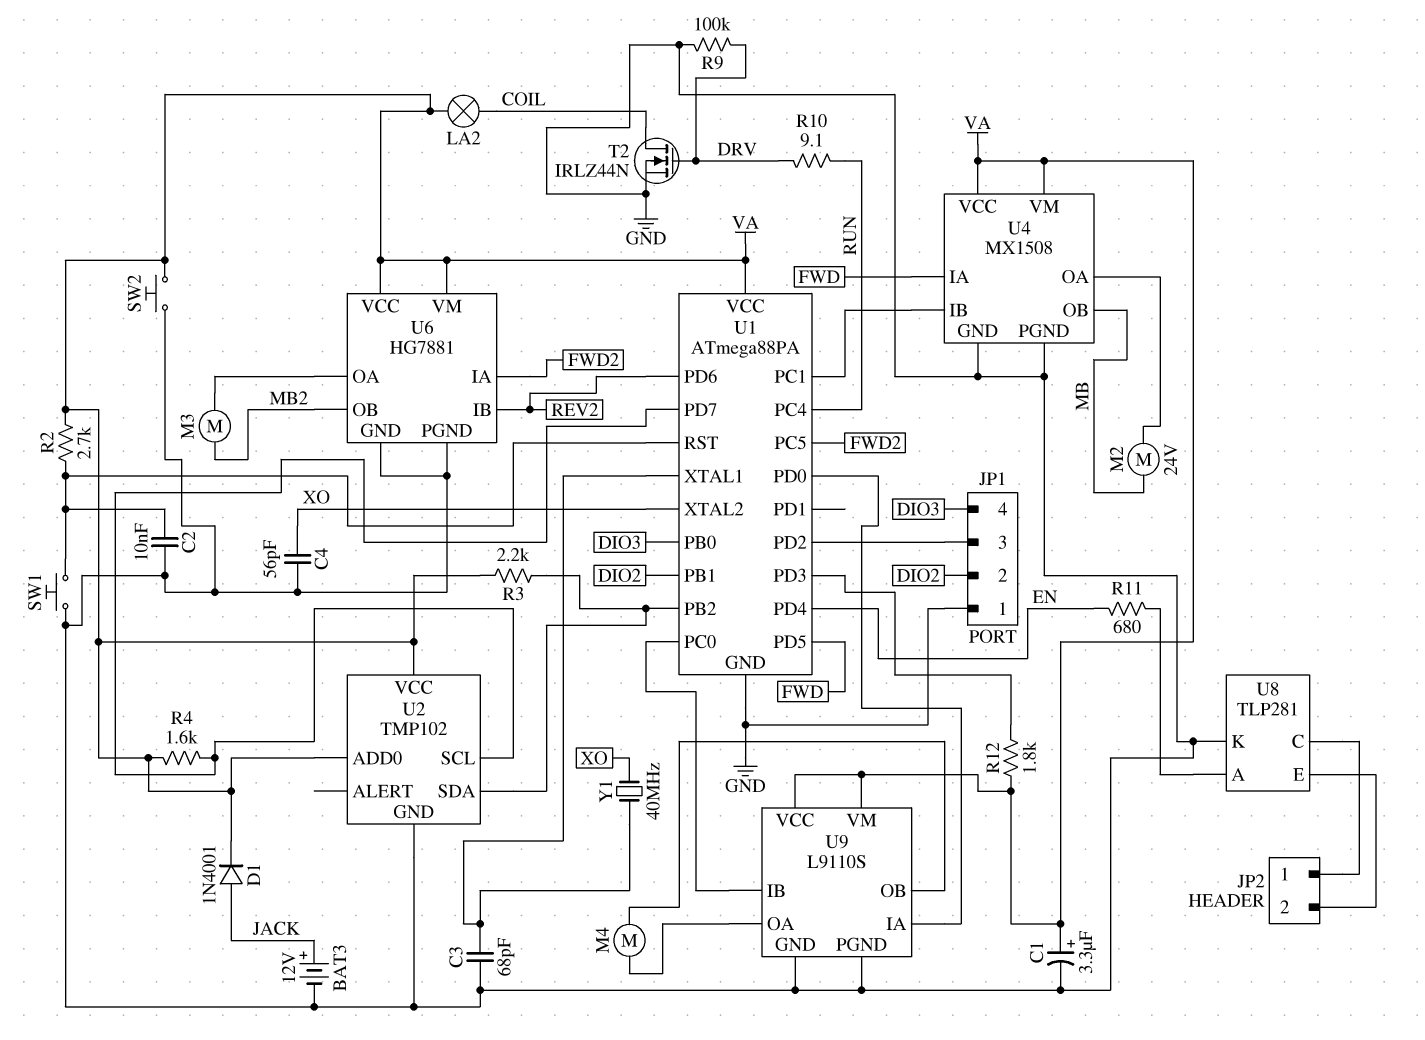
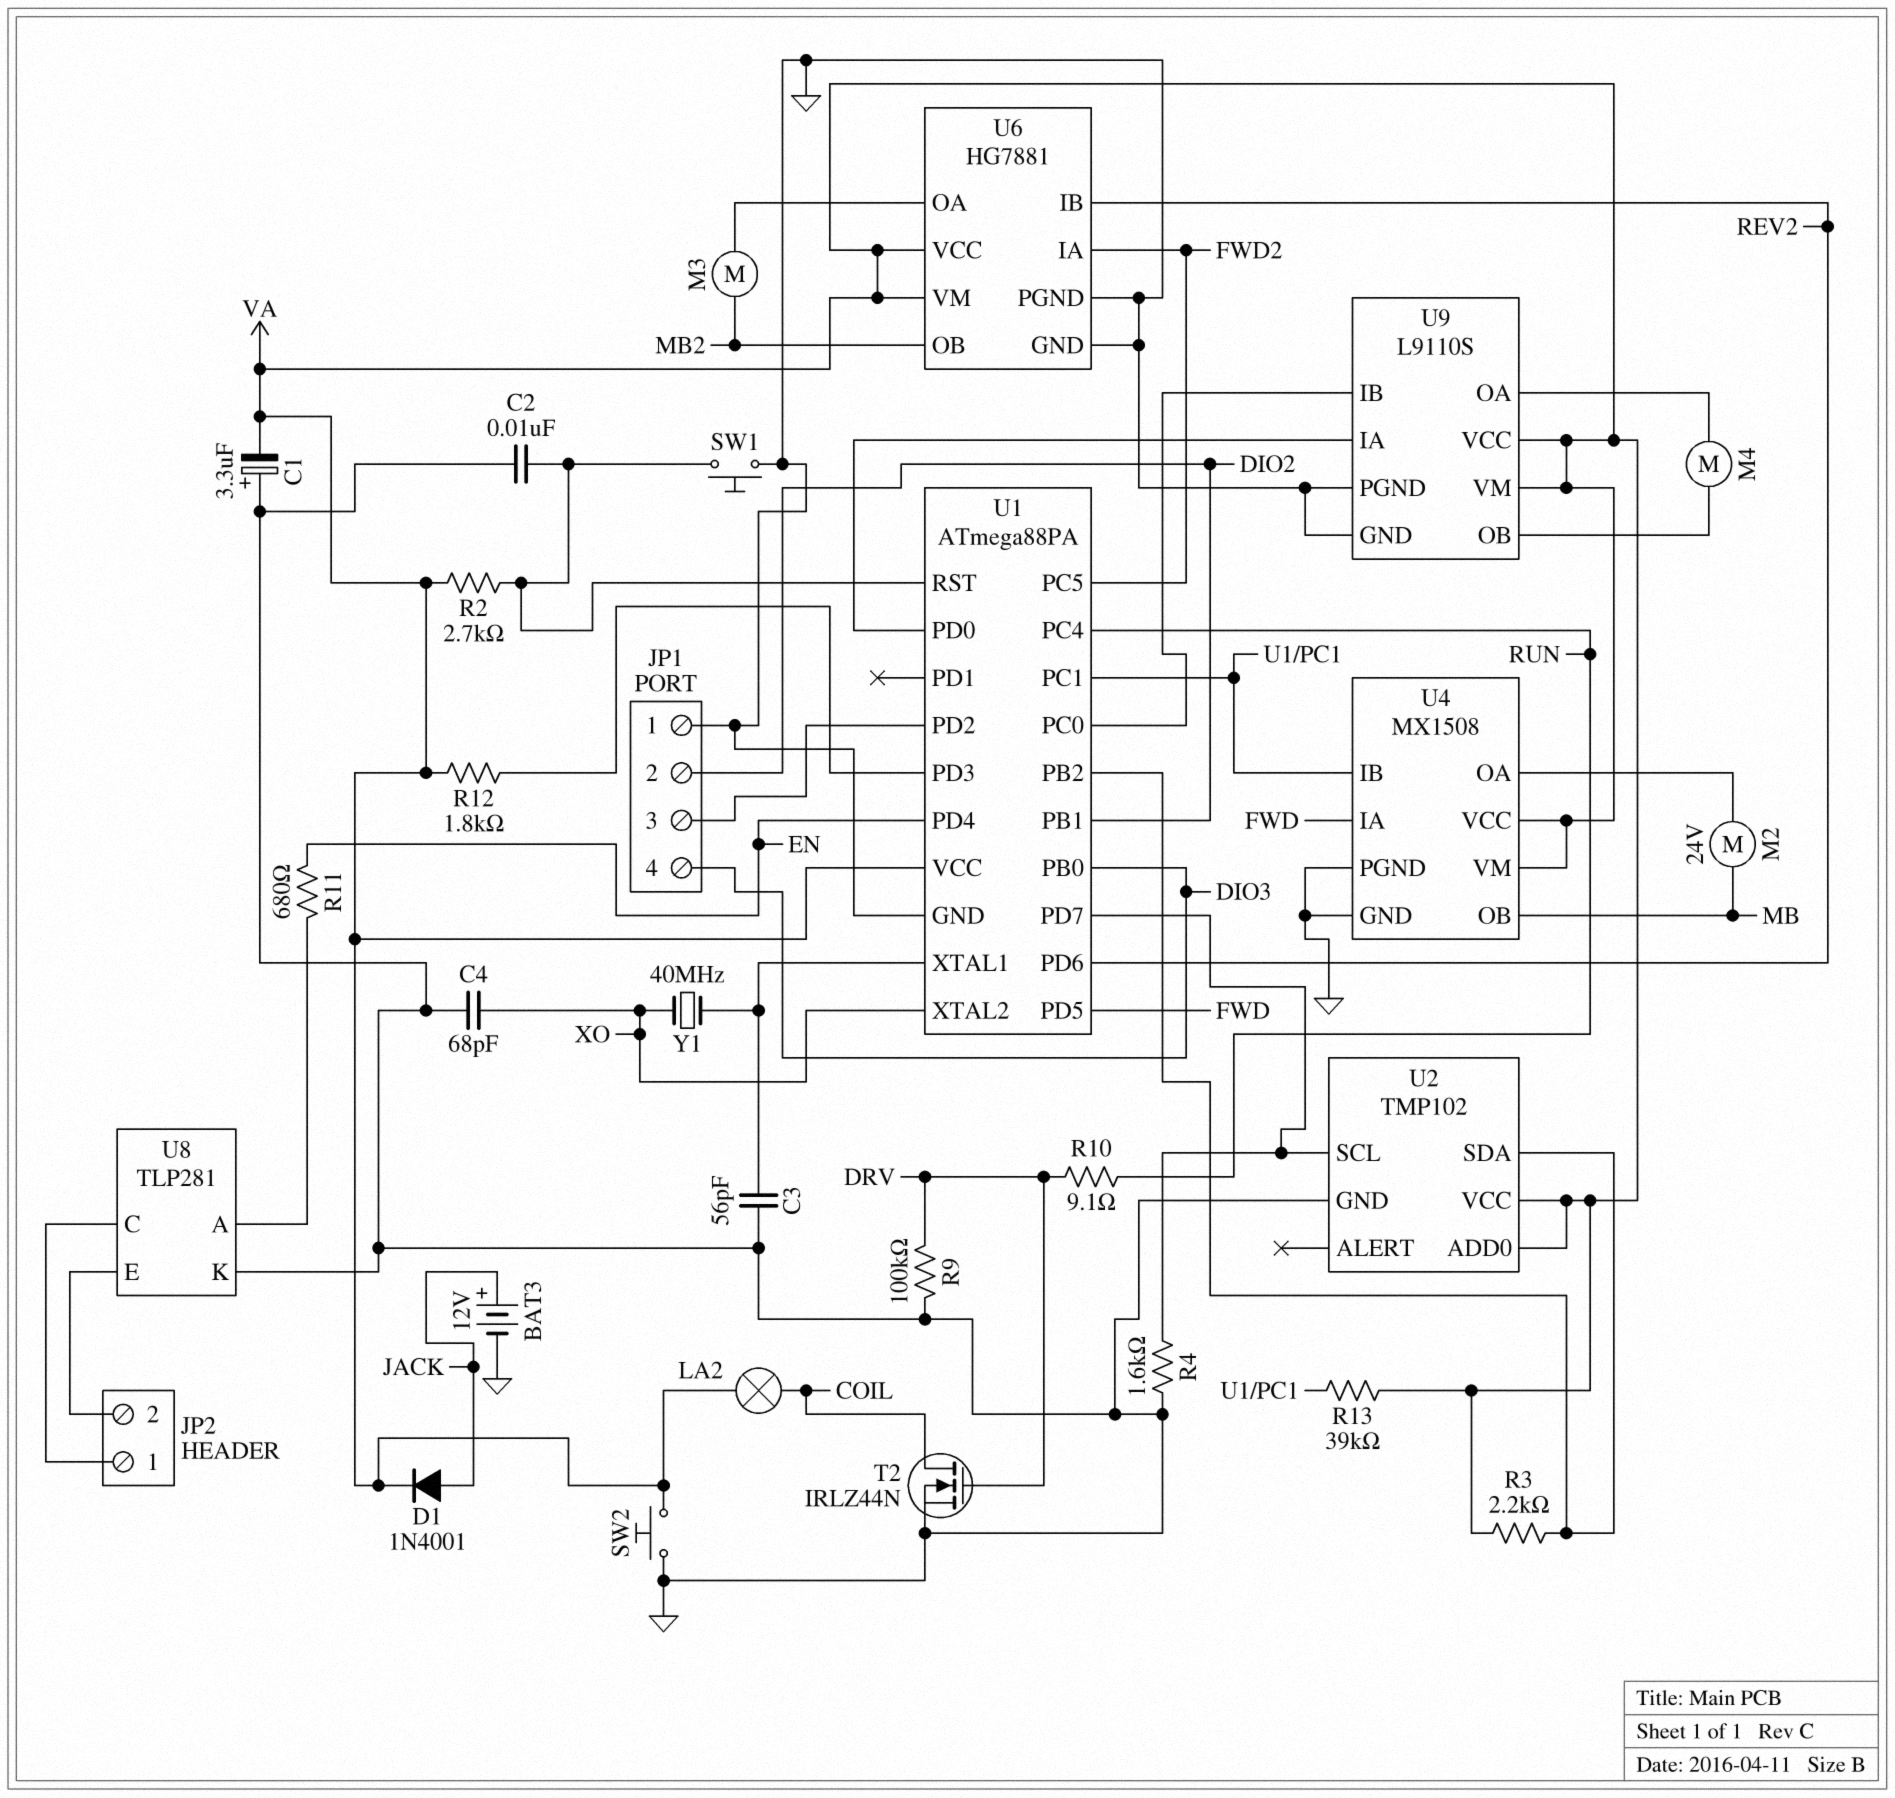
C1: 3.3uF (plus VA, minus GND) -> 3.3uF (plus GND, minus VA)
C3: 68pF (GND, U1/XTAL1) -> 56pF (GND, U1/XTAL1)
C4: 56pF (GND, XO) -> 68pF (GND, XO)
R4: 1.6k (U1/PD7, VA) -> 1.6k (GND, U1/PD7)
R13: none -> 39k (U1/PC1, VA)

